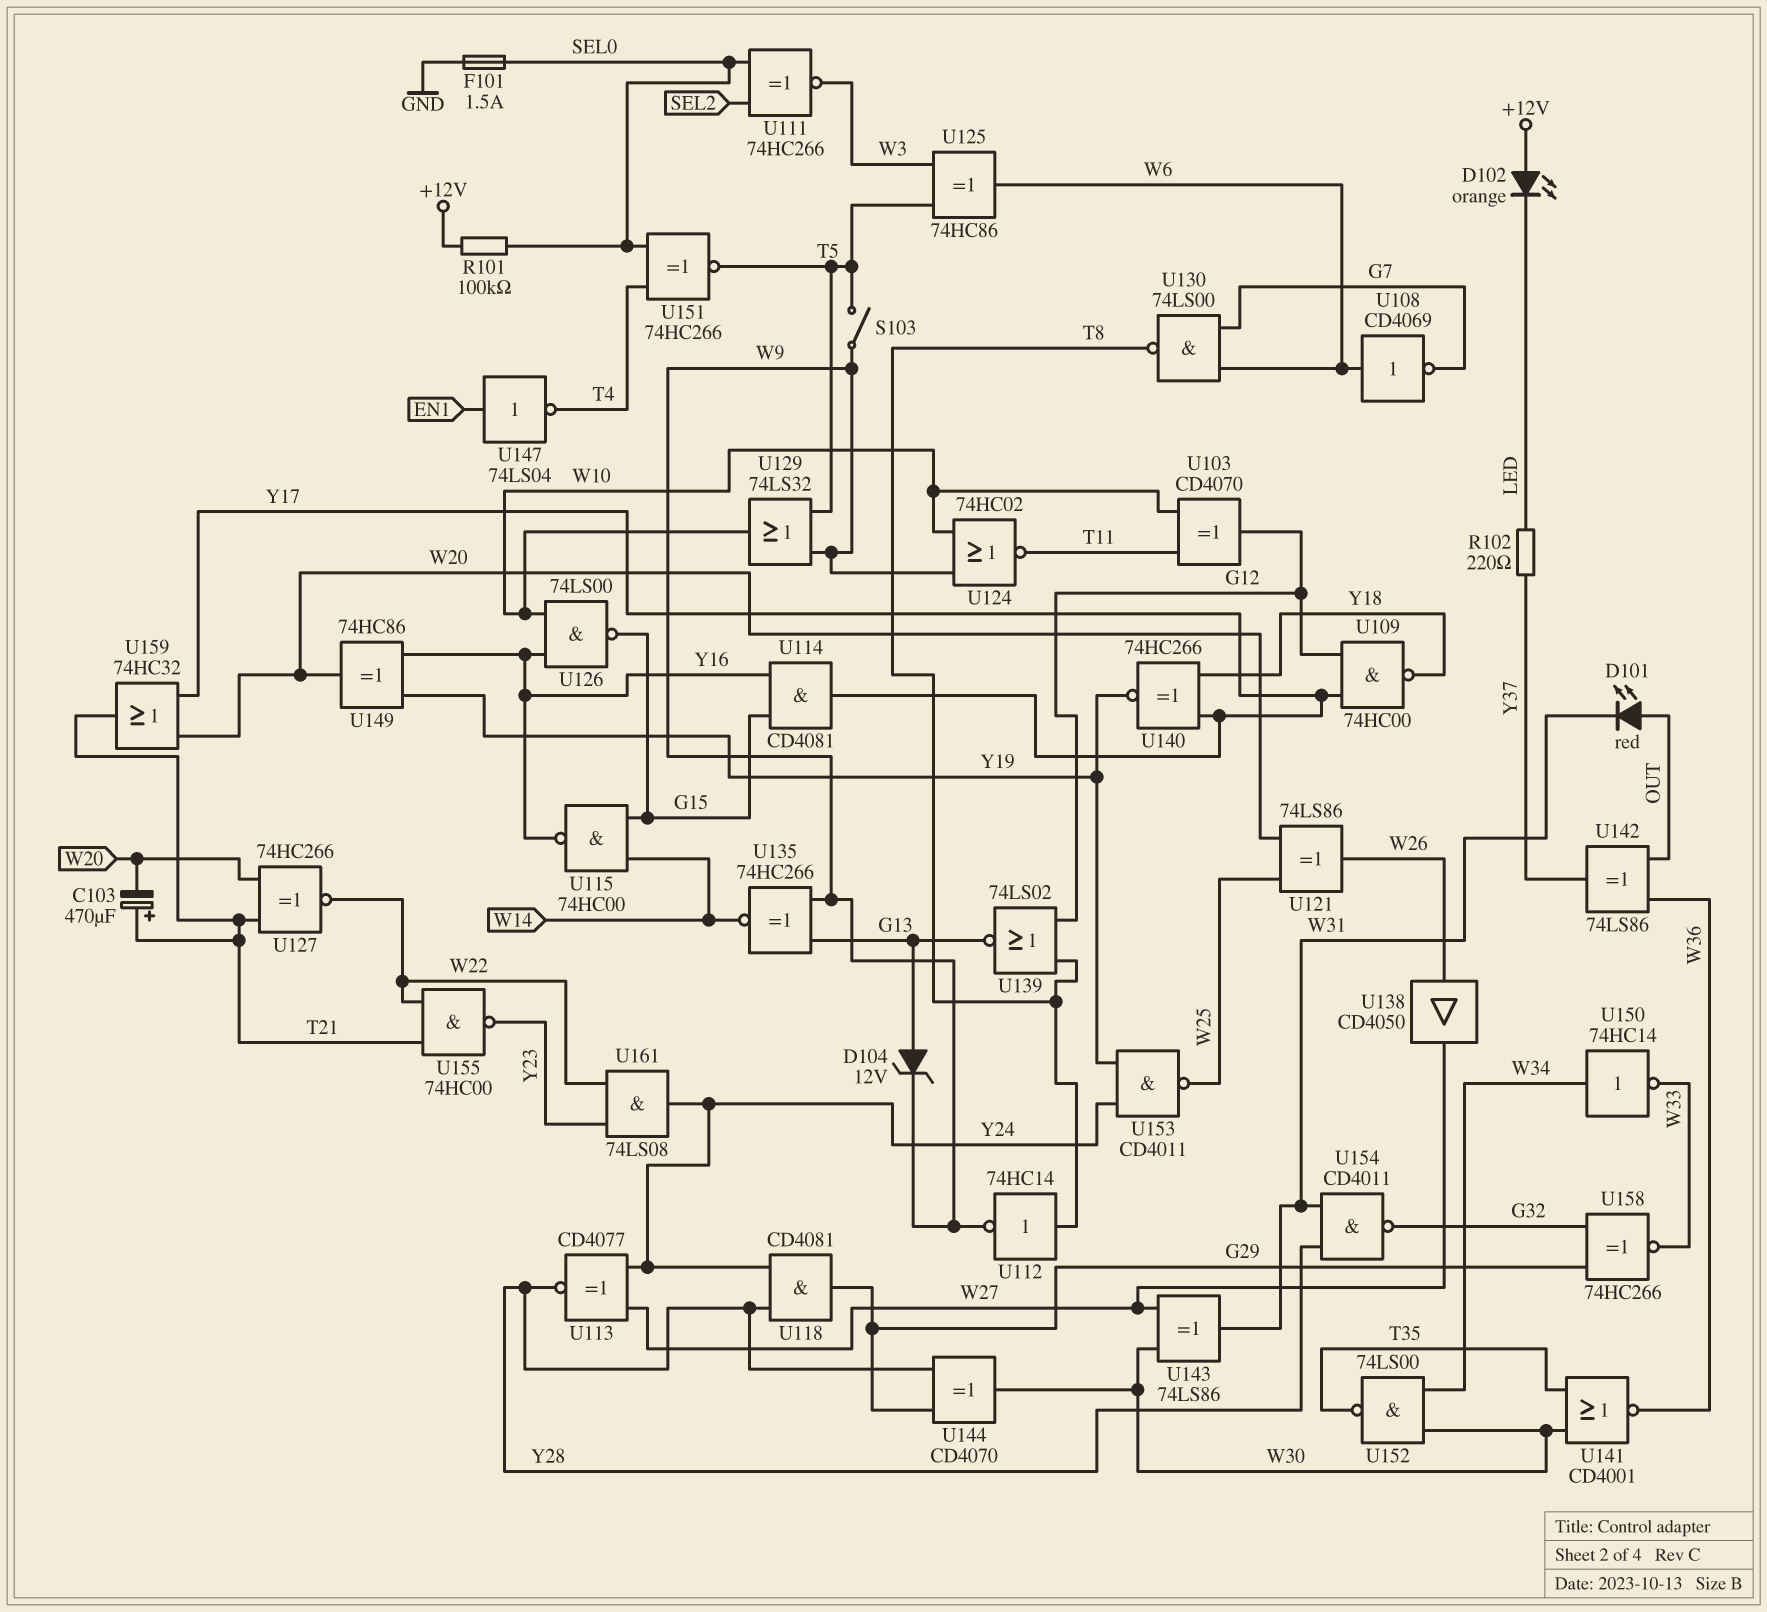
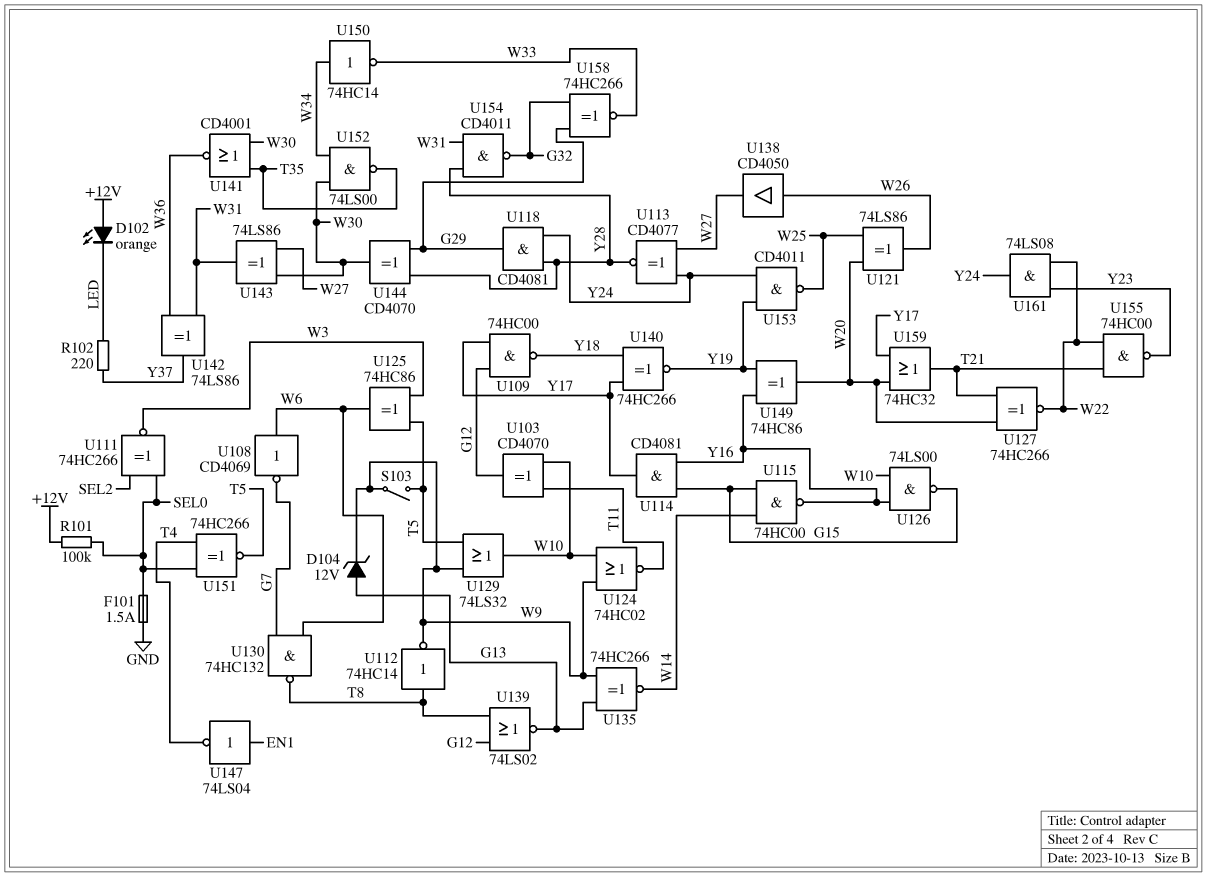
C103: 470uF (plus T21, minus W20) -> none
D101: LED red (A OUT, K W31) -> none
U130: NAND 74LS00 (in G7, in W6, out T8) -> NAND 74HC132 (in G7, in W6, out T8)
U142: XOR 74LS86 (in OUT, in W36, out Y37) -> XOR 74LS86 (in W31, in W36, out Y37)

